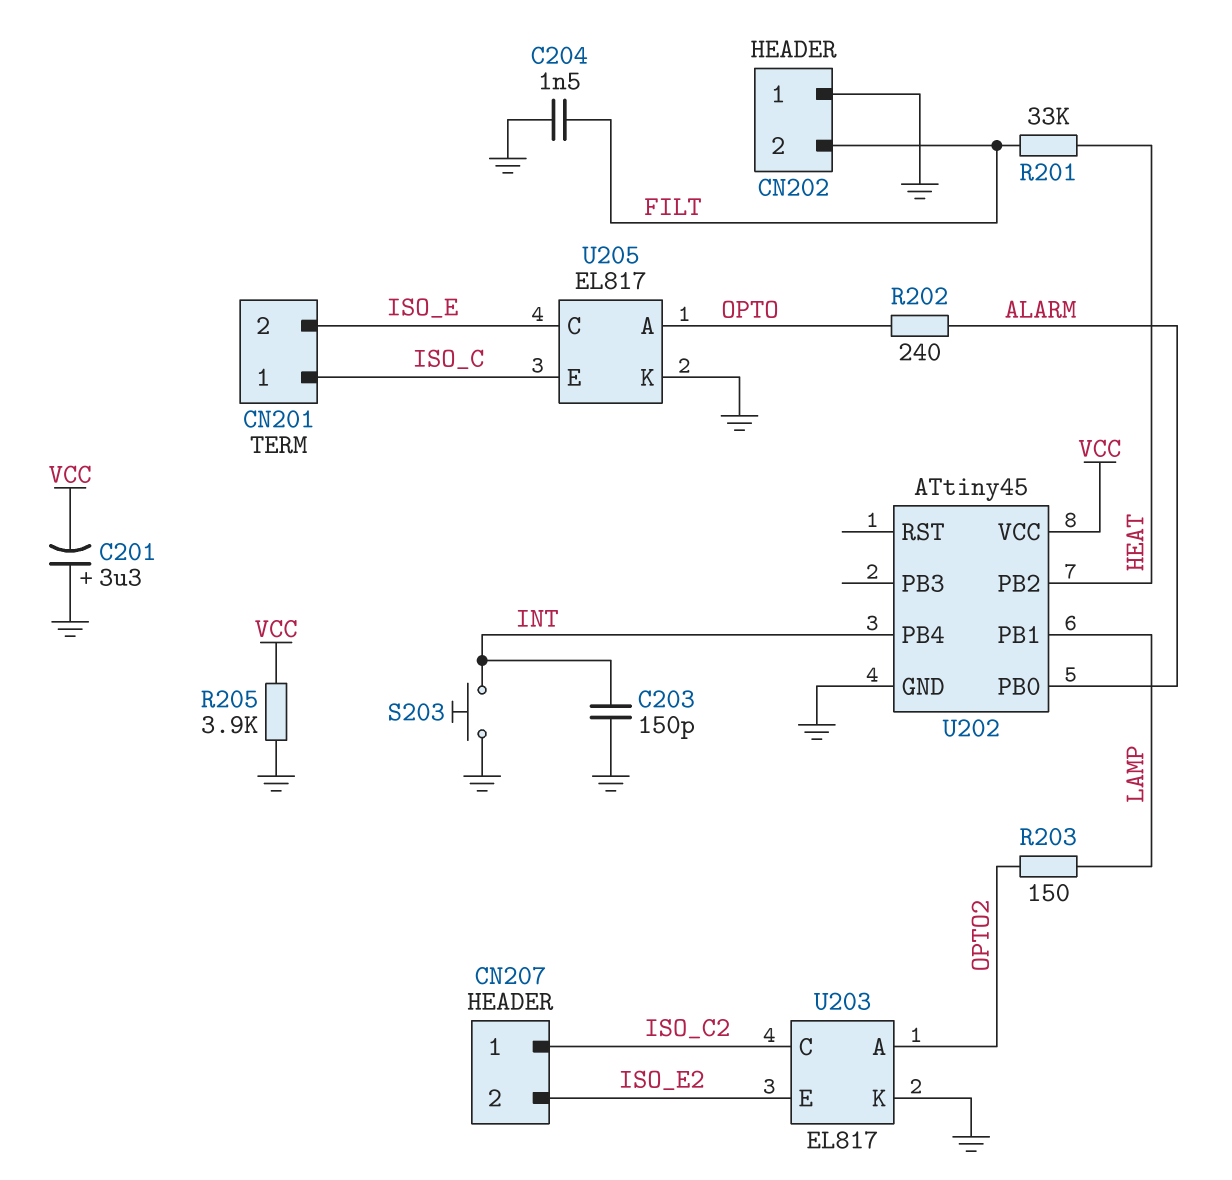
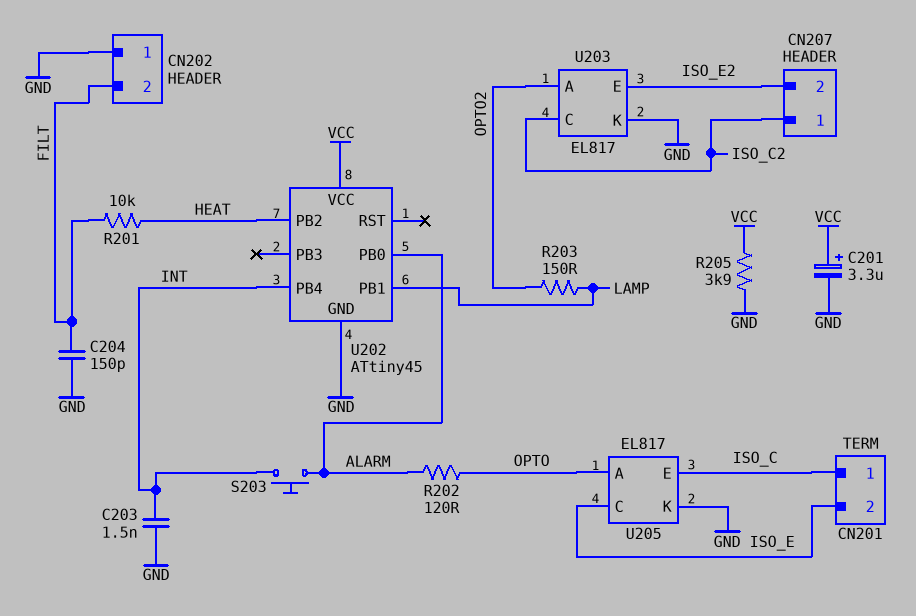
C201: 3.3uF (plus GND, minus VCC) -> 3.3uF (plus VCC, minus GND)
C203: 150pF (GND, INT) -> 1.5nF (GND, INT)
C204: 1.5nF (FILT, GND) -> 150pF (FILT, GND)
R201: 33k (FILT, HEAT) -> 10k (FILT, HEAT)
R202: 240 (ALARM, OPTO) -> 120 (ALARM, OPTO)
S203: button (GND, INT) -> button (ALARM, INT)

